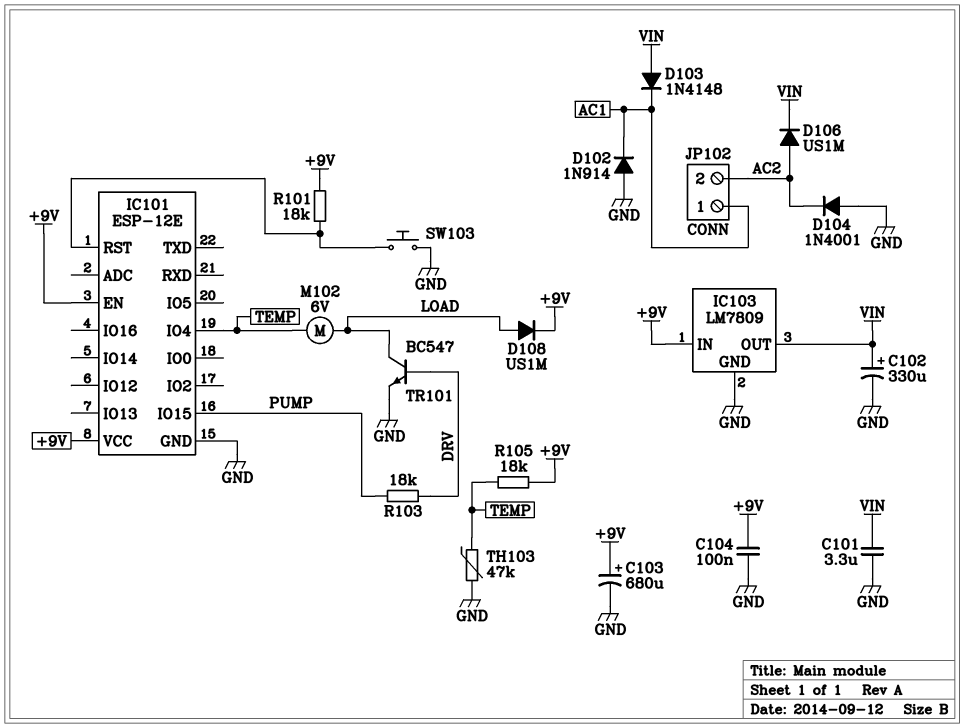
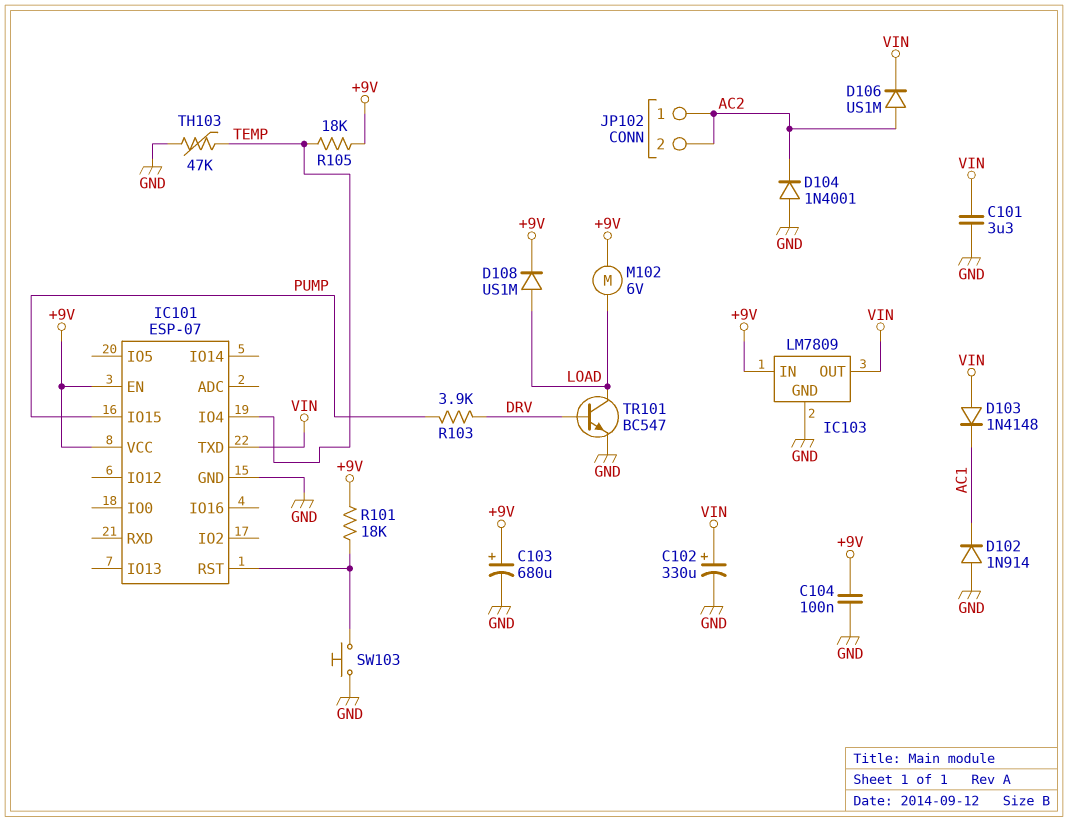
IC101: ESP-12E -> ESP-07
IC101 pin TXD: none -> VIN
JP102 pin 1: AC1 -> AC2
M102: motor 6V (LOAD, TEMP) -> motor 6V (+9V, LOAD)
R103: 18k (DRV, PUMP) -> 3.9k (DRV, PUMP)

